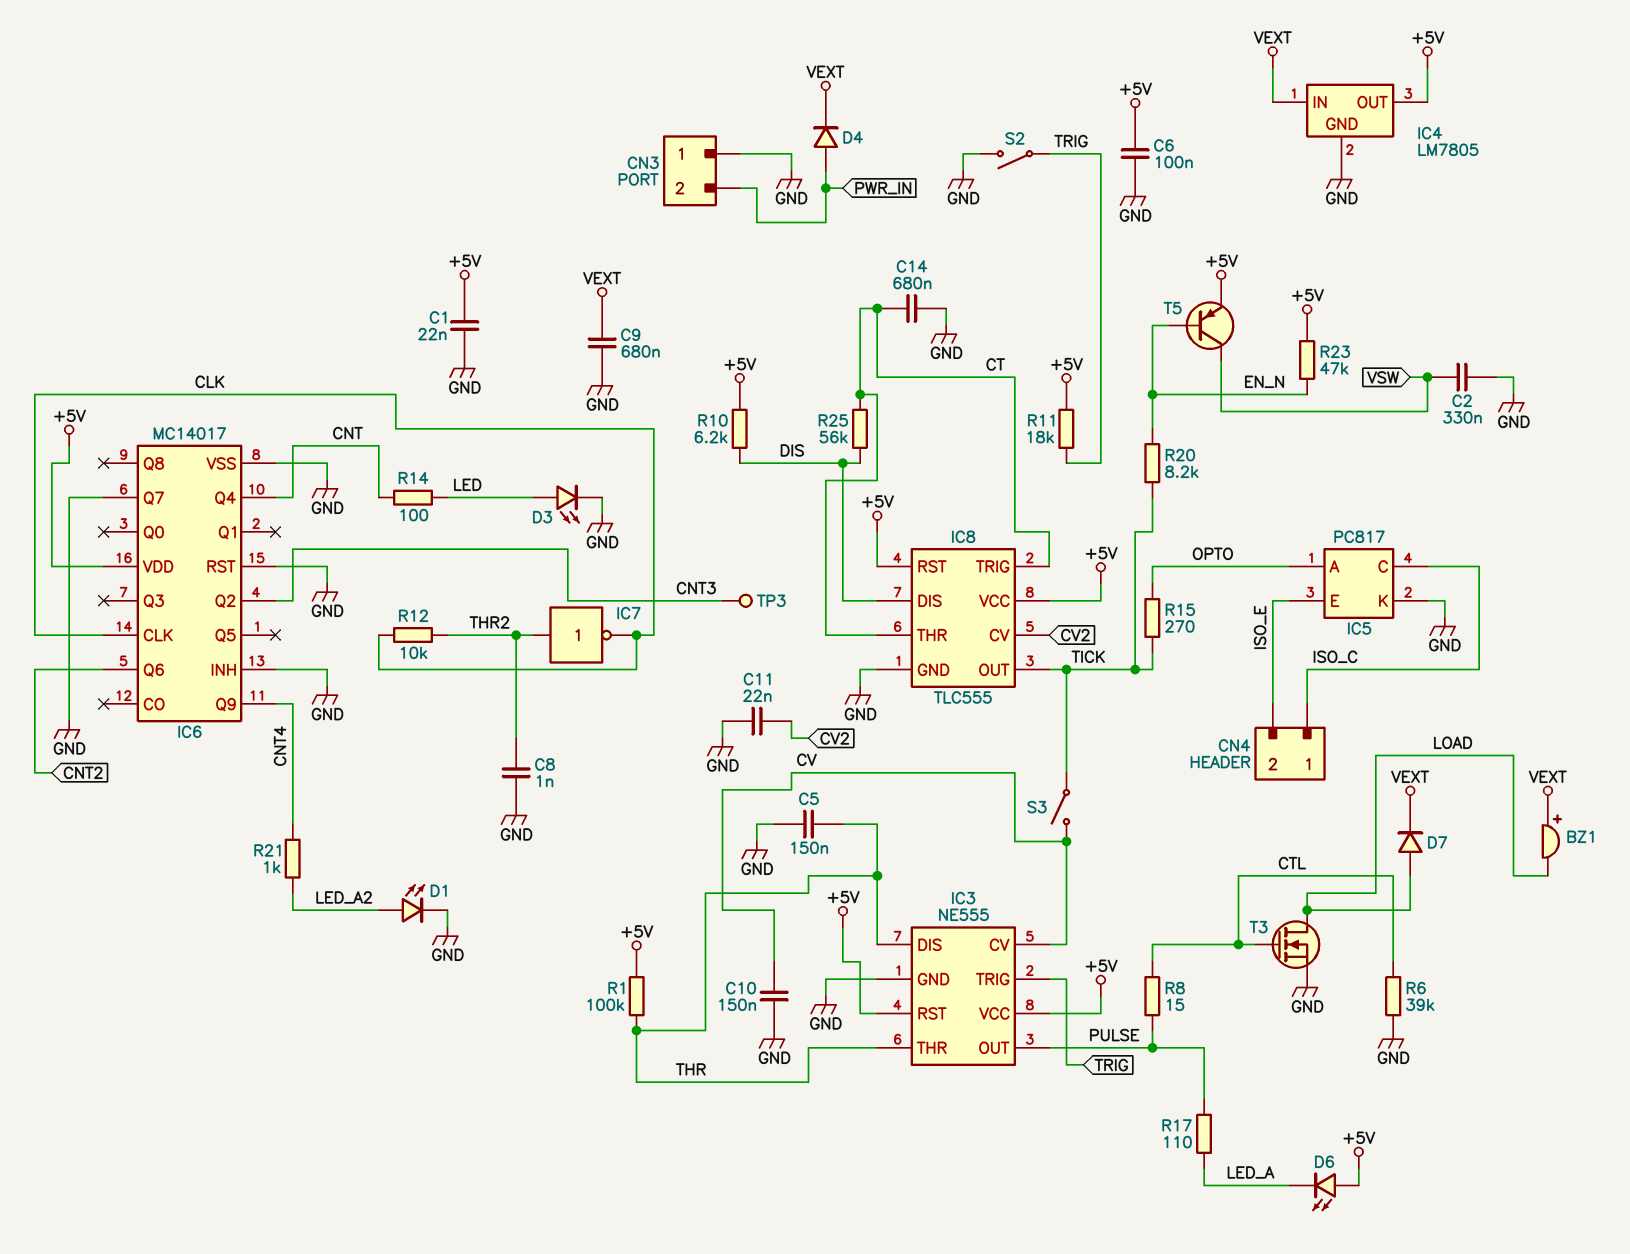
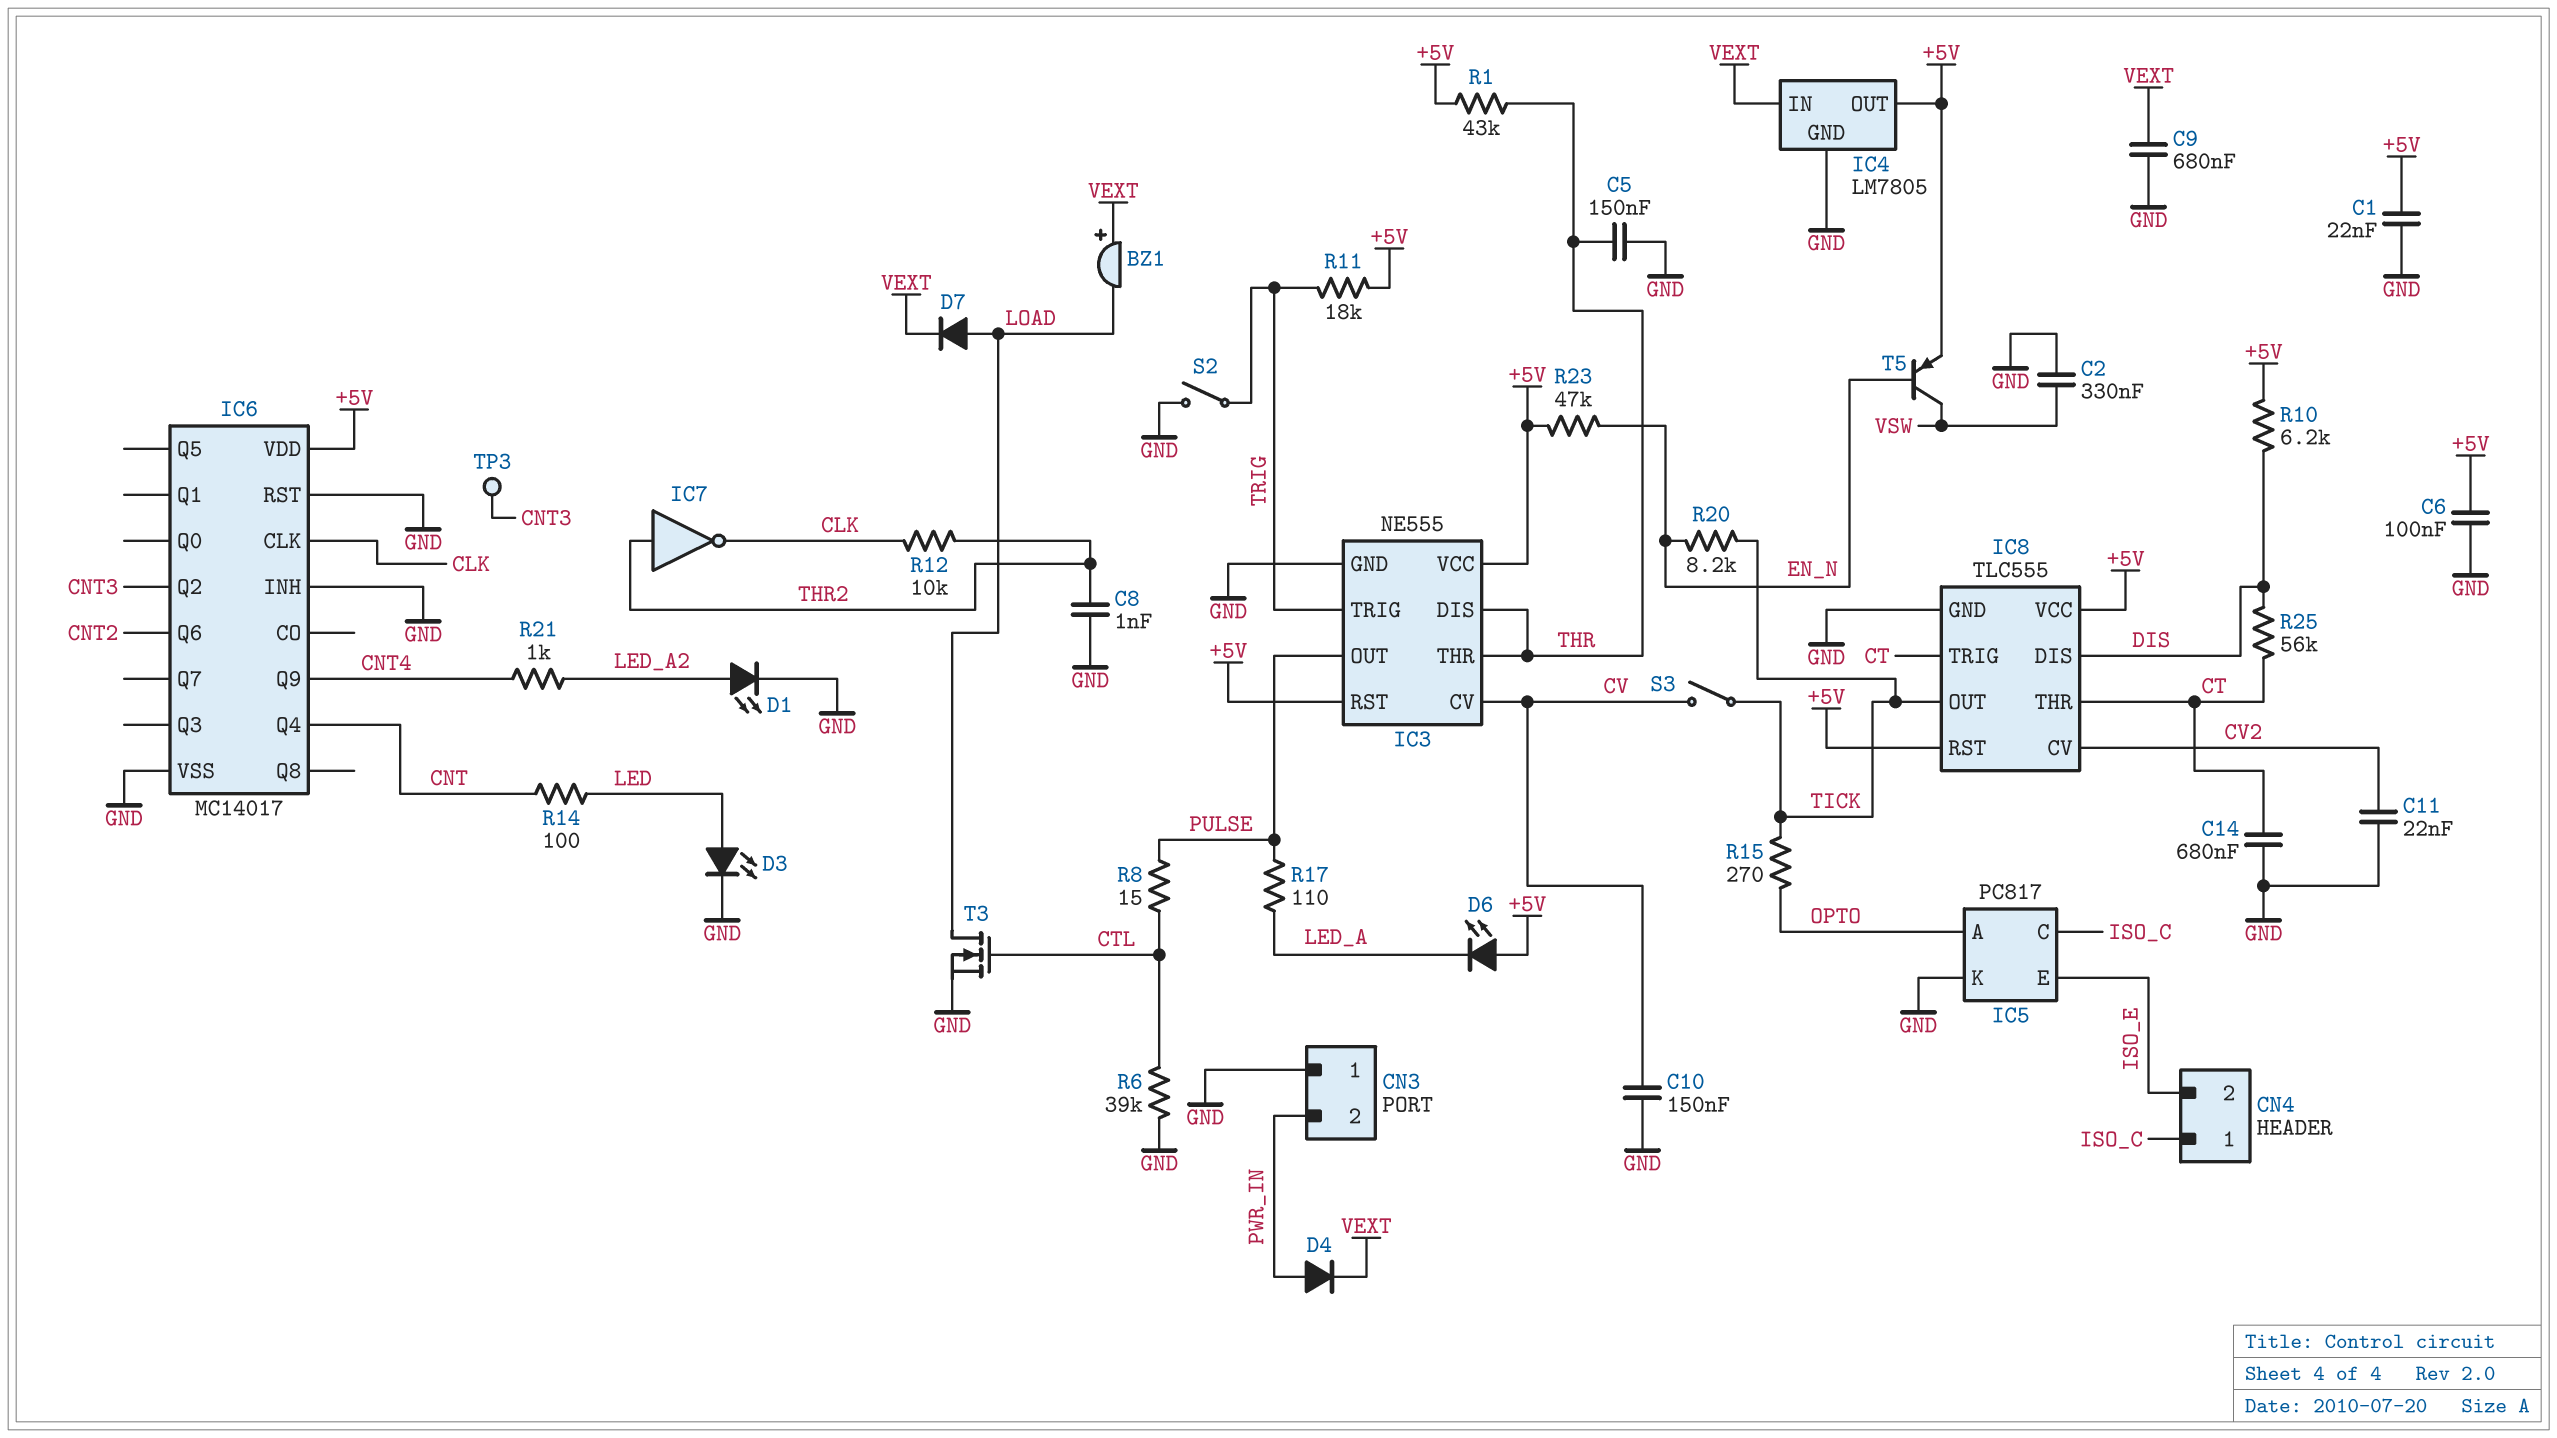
IC6 pin Q7: GND -> none
R1: 100k (+5V, THR) -> 43k (+5V, THR)

